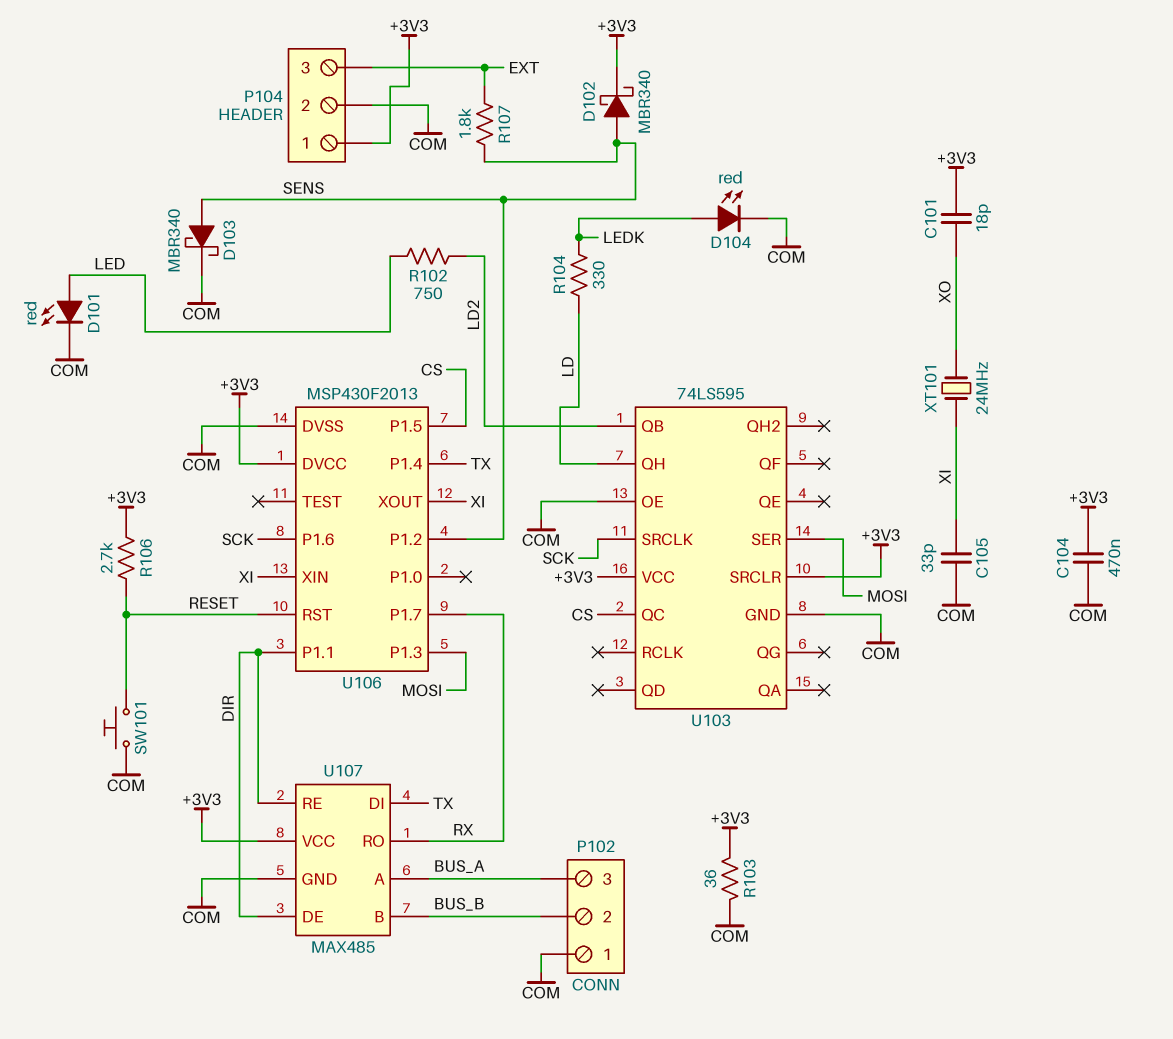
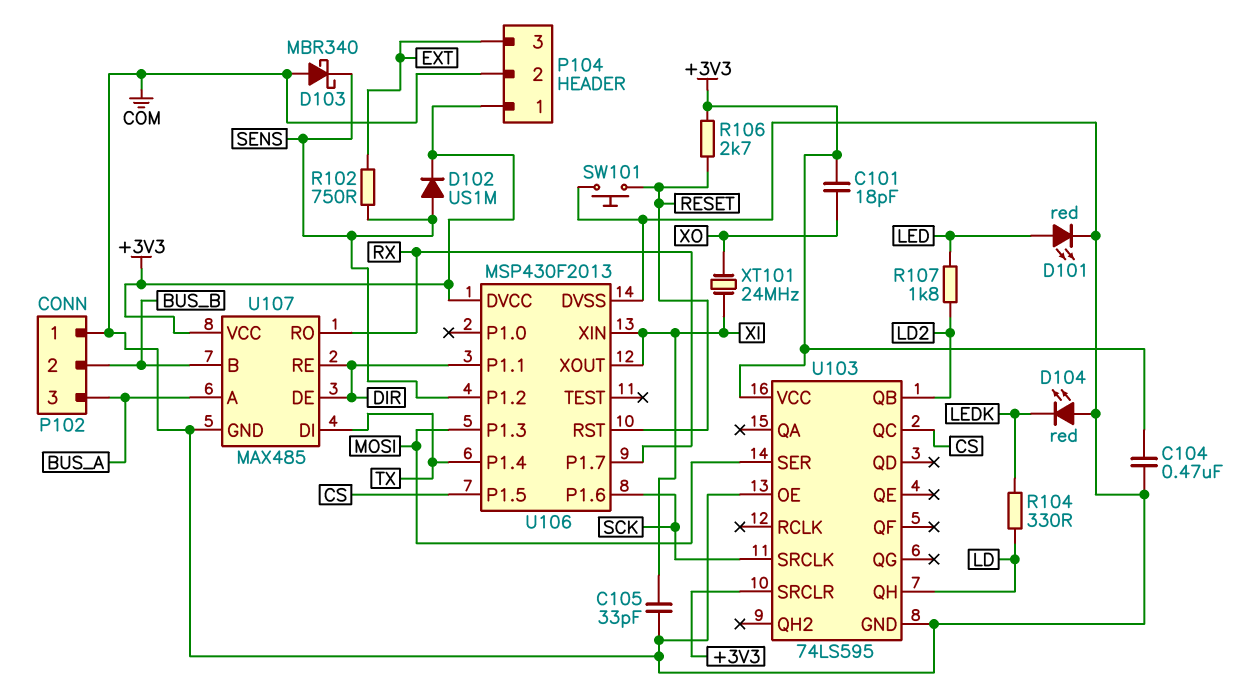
D102: schottky MBR340 (A SENS, K +3V3) -> diode US1M (A SENS, K +3V3)
D103: schottky MBR340 (A SENS, K COM) -> schottky MBR340 (A COM, K SENS)
D104: LED red (A LEDK, K COM) -> LED red (A COM, K LEDK)
R102: 750 (LD2, LED) -> 750 (EXT, SENS)
R103: 36 (+3V3, COM) -> none
R107: 1.8k (EXT, SENS) -> 1.8k (LD2, LED)

